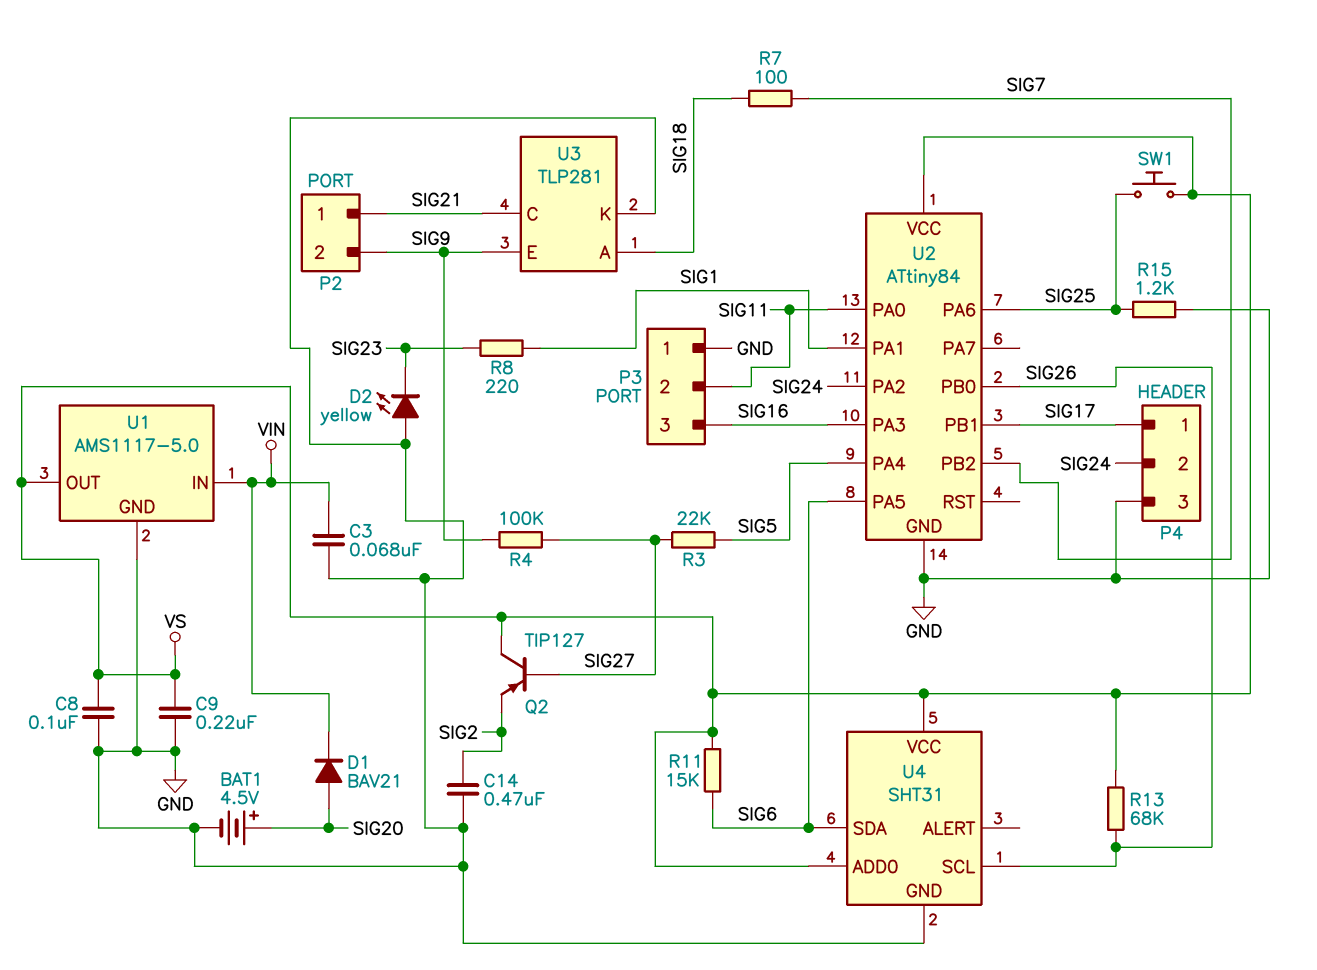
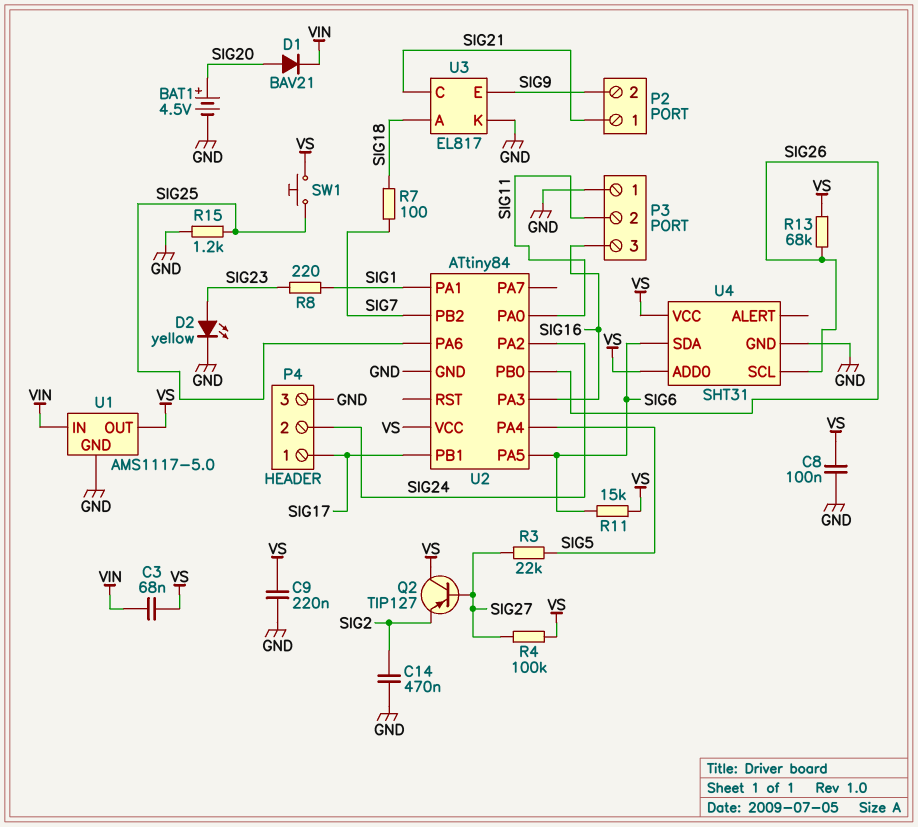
C3: 68nF (GND, VIN) -> 68nF (VIN, VS)
D2: LED yellow (A GND, K SIG23) -> LED yellow (A SIG23, K GND)
R4: 100k (SIG9, SIG27) -> 100k (SIG27, VS)
U3: TLP281 -> EL817

